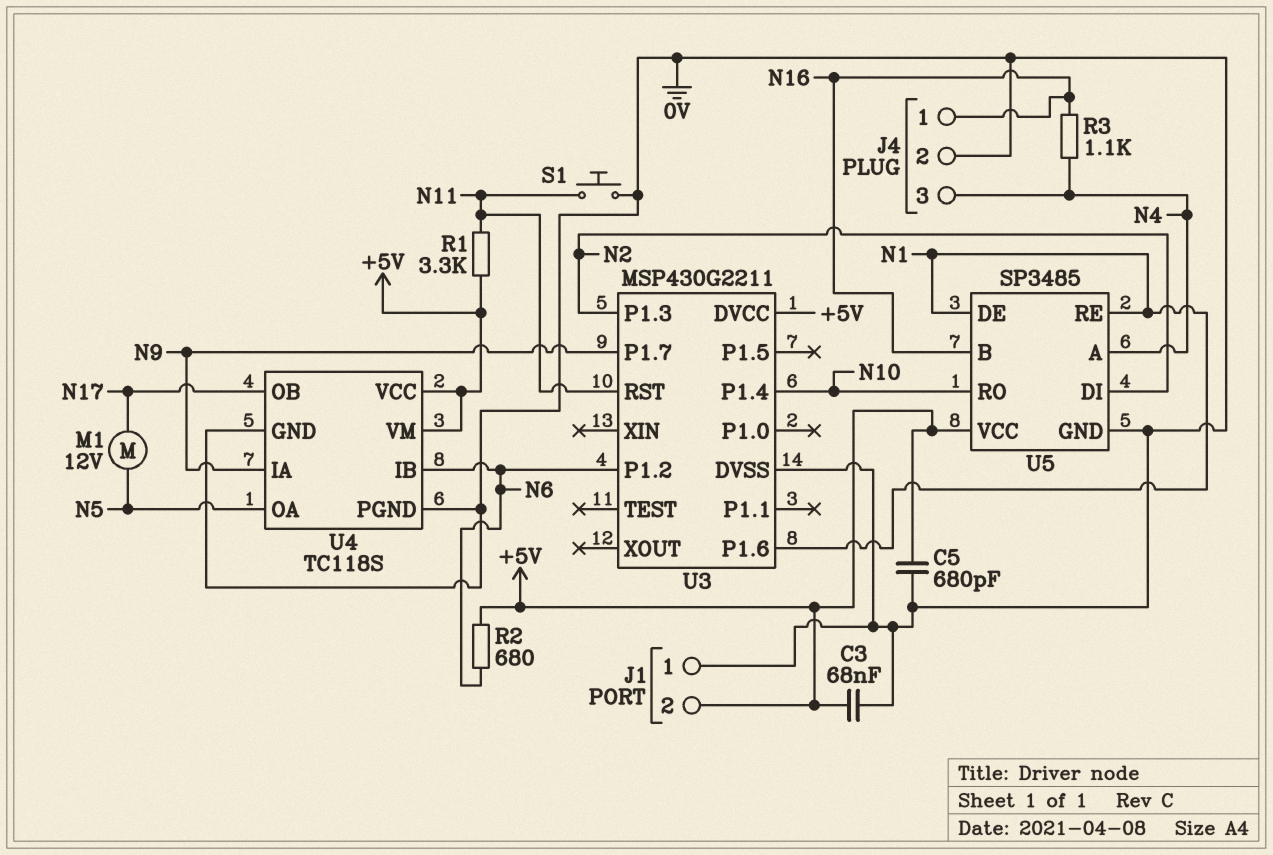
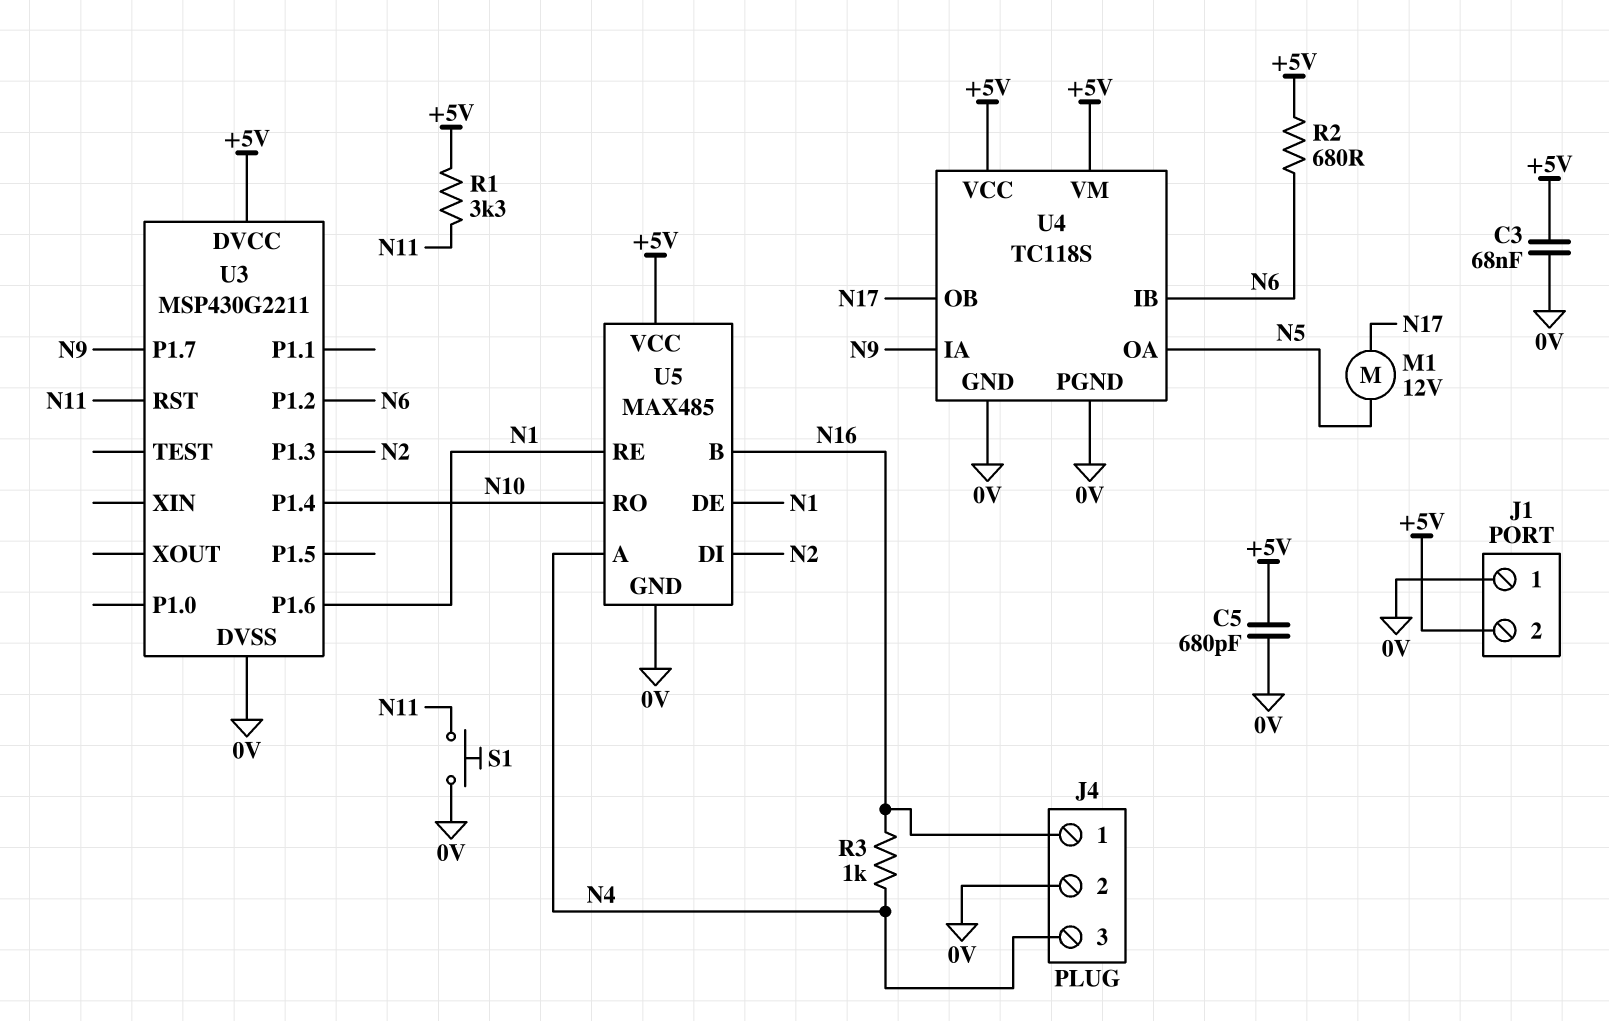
R3: 1.1k (N4, N16) -> 1k (N4, N16)
U5: SP3485 -> MAX485

